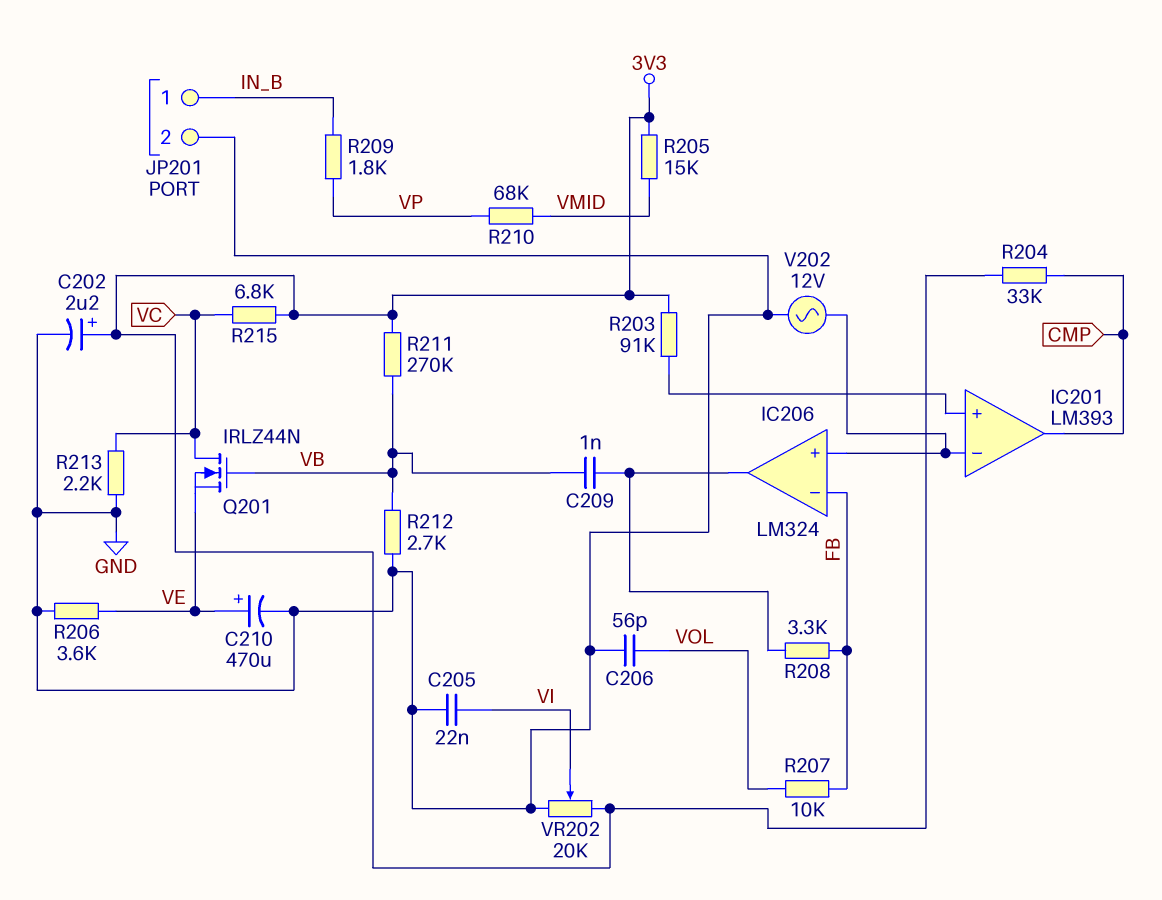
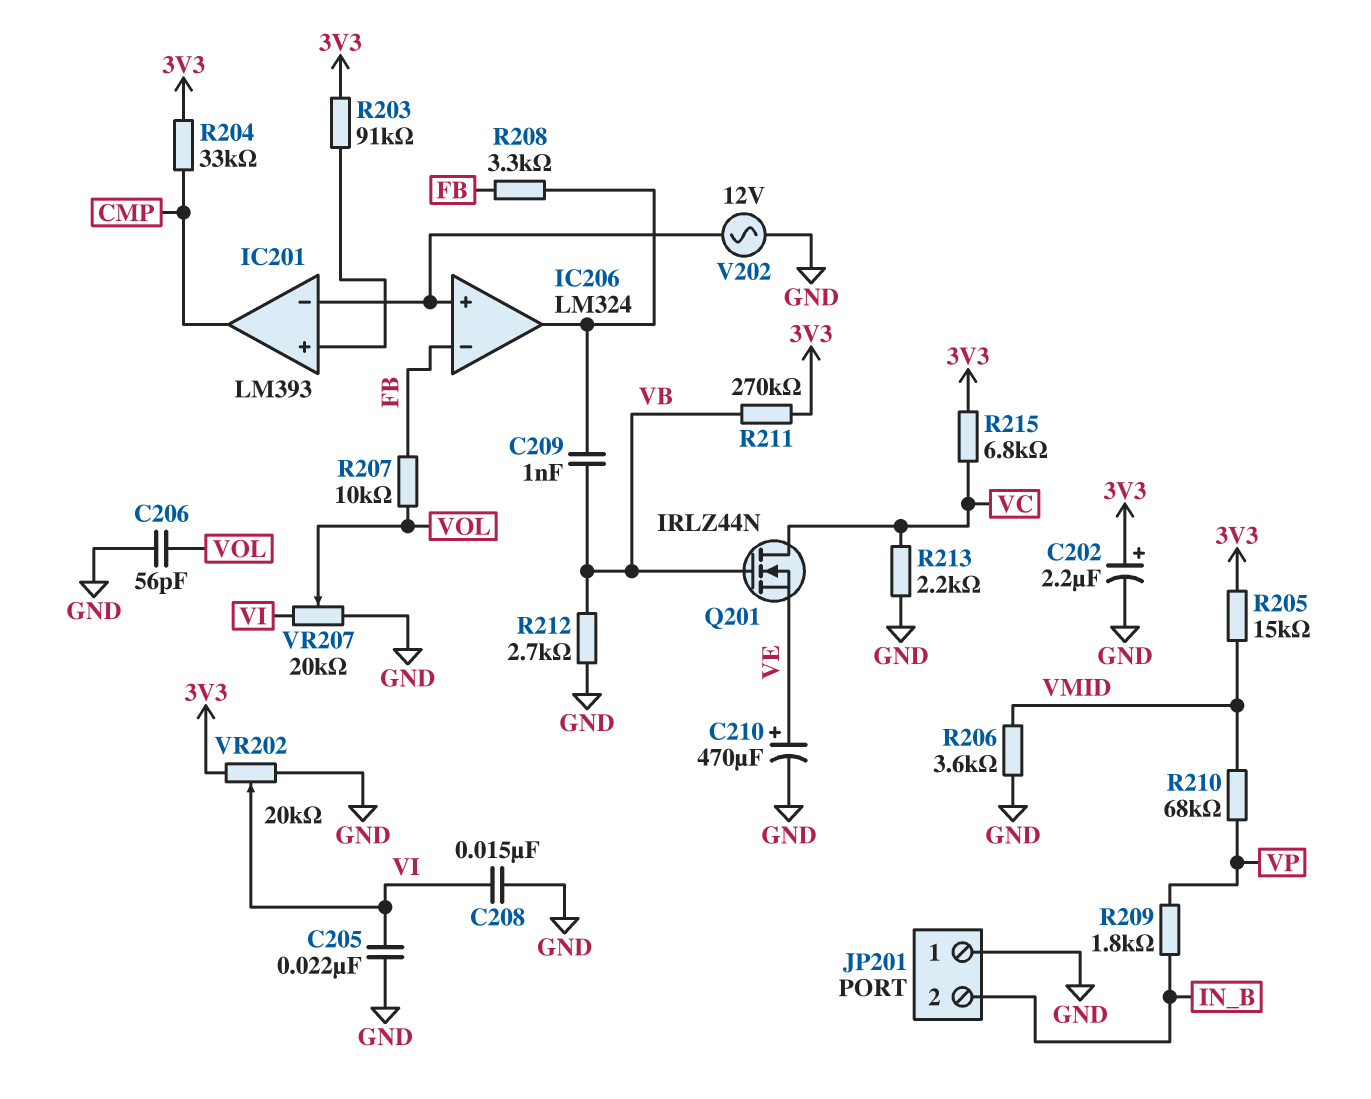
C208: none -> 15nF (GND, VI)
JP201 pin 1: IN_B -> GND
JP201 pin 2: GND -> IN_B
R206: 3.6k (GND, VE) -> 3.6k (GND, VMID)
VR207: none -> 20k (GND, VI, wiper VOL)

